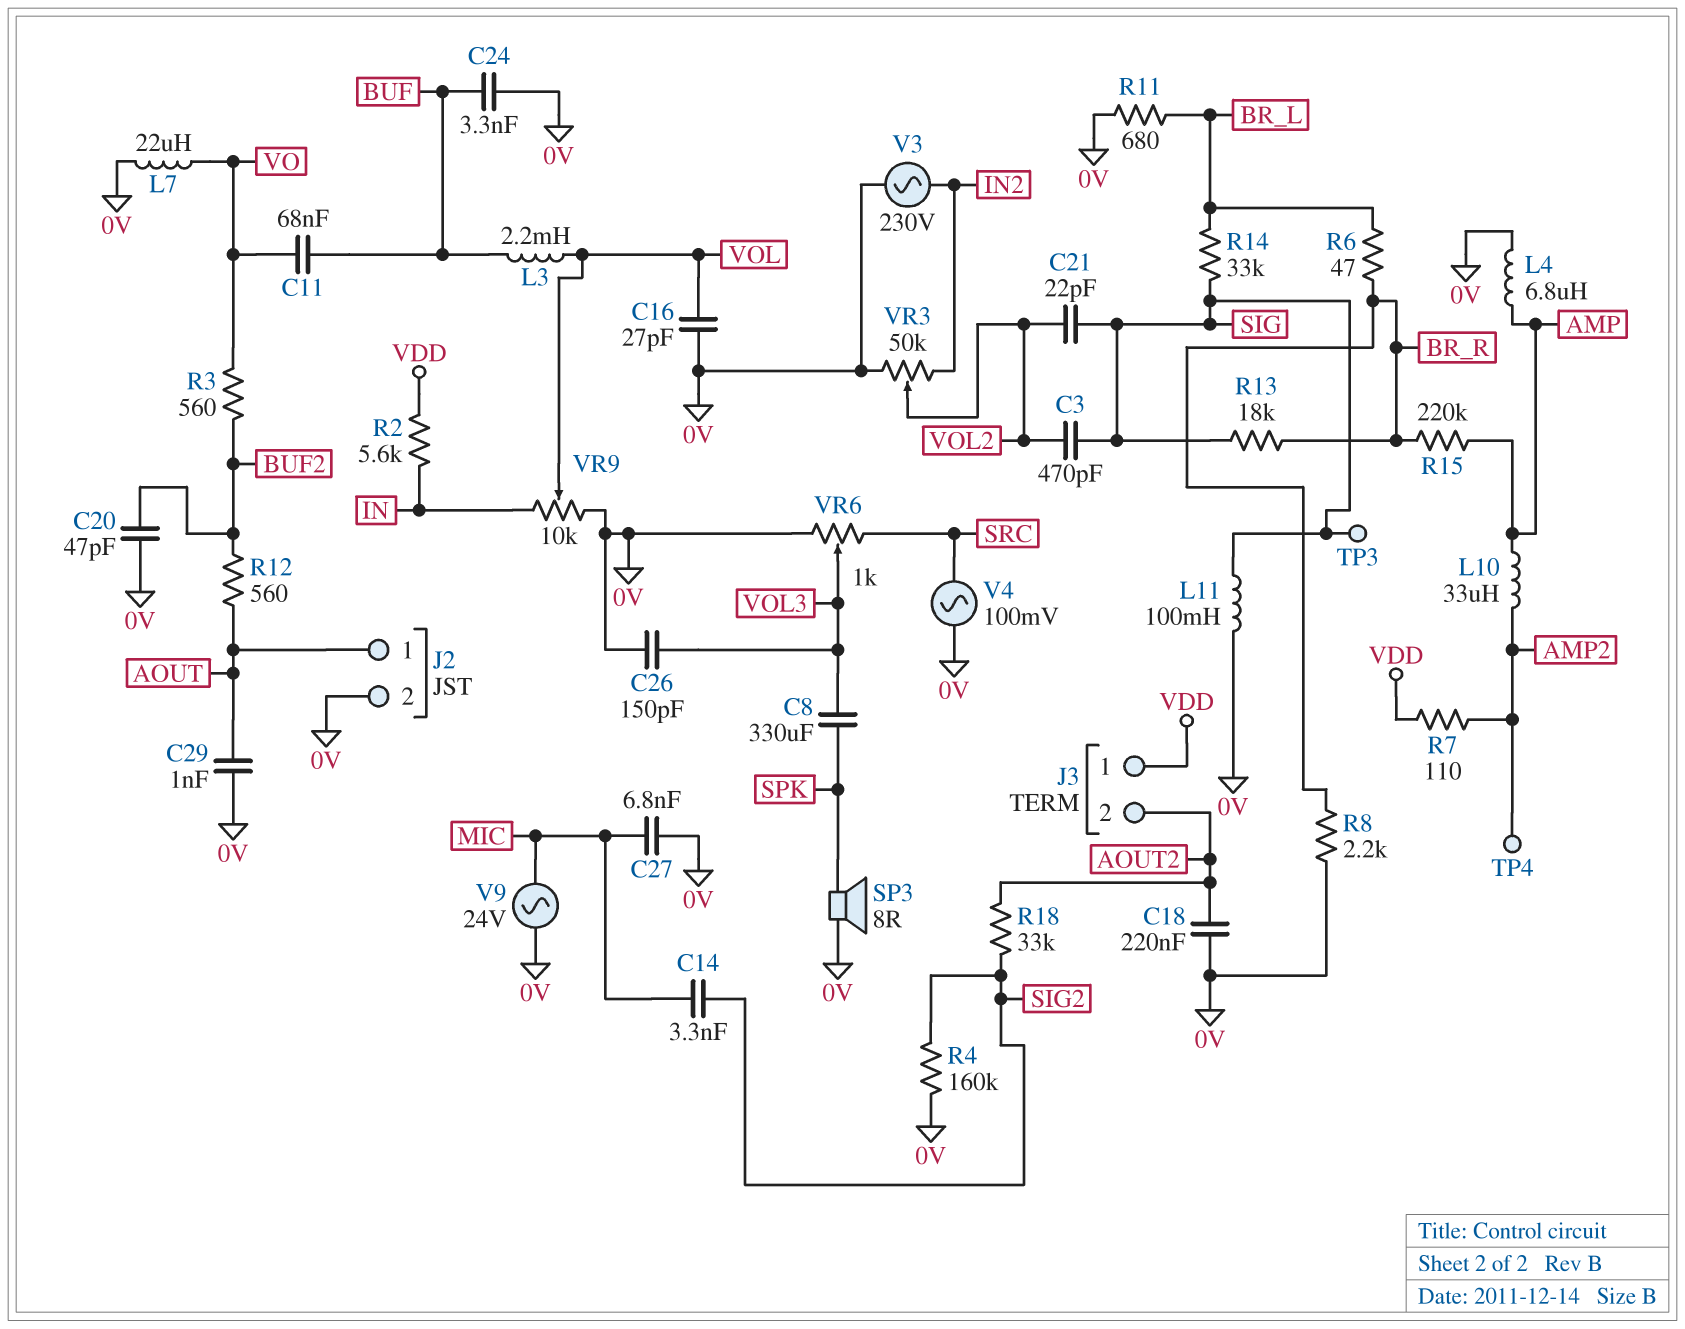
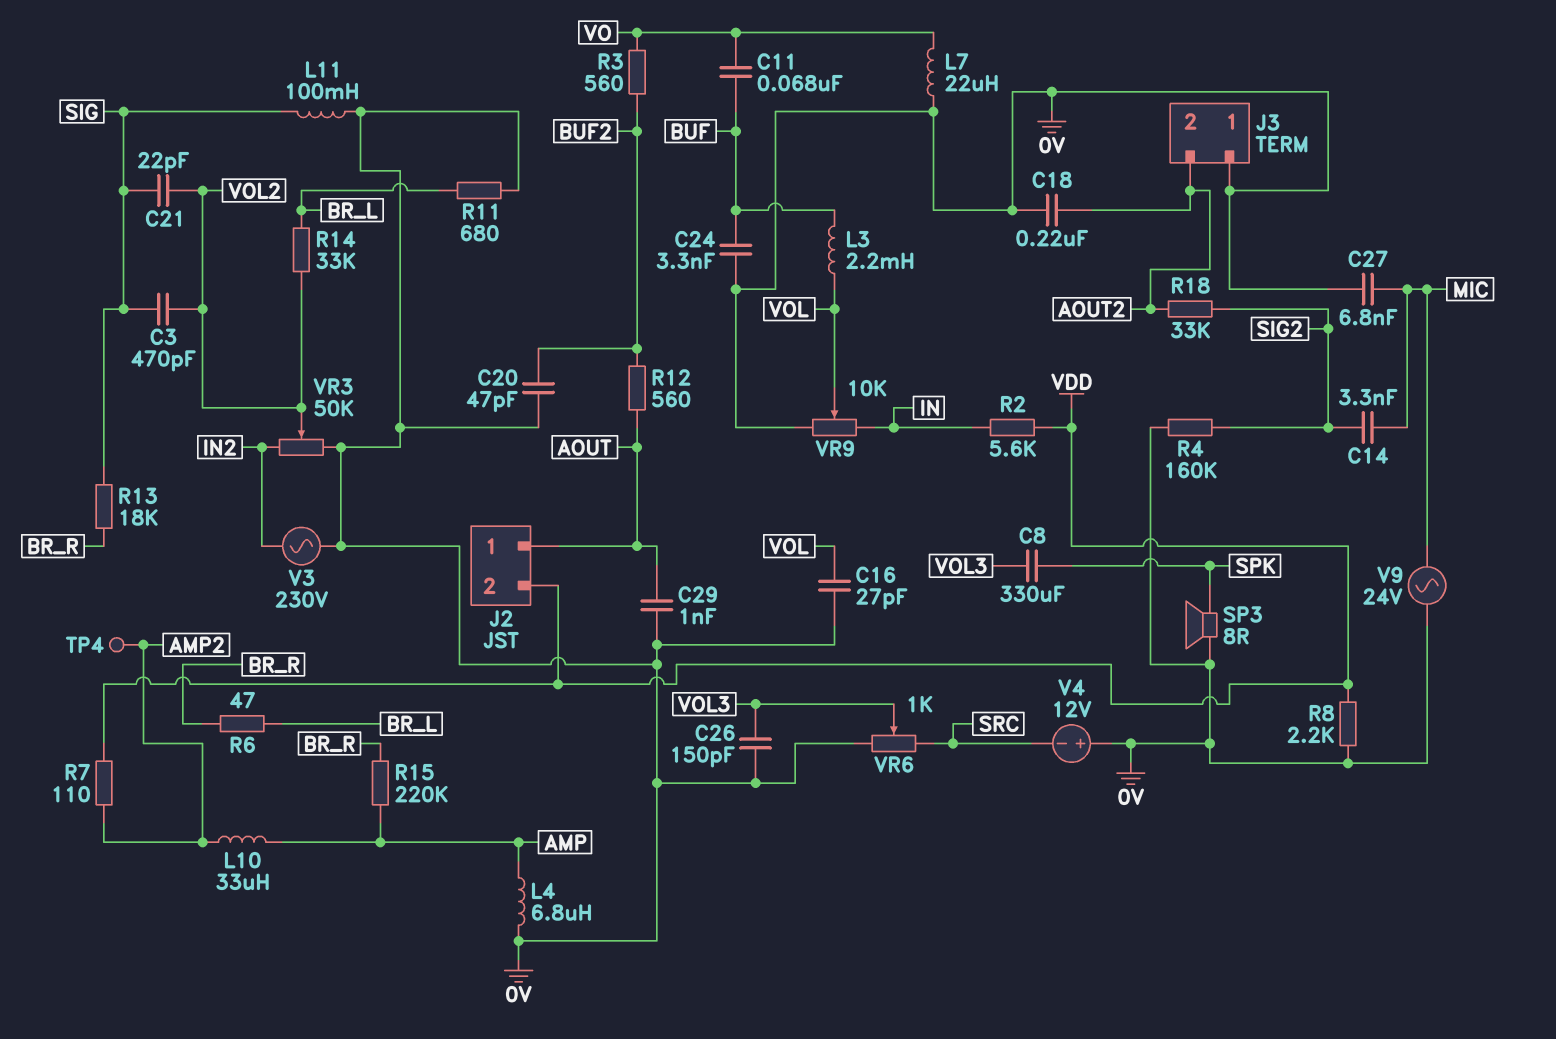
J2 pin 2: 0V -> VDD
J3 pin 1: VDD -> 0V
R8: 2.2k (0V, BR_R) -> 2.2k (0V, VDD)
R14: 33k (BR_L, SIG) -> 33k (BR_L, VOL2)
TP3: test point (SIG) -> none
V4: AC 100mV (0V, SRC) -> 12V (plus 0V, minus SRC)

